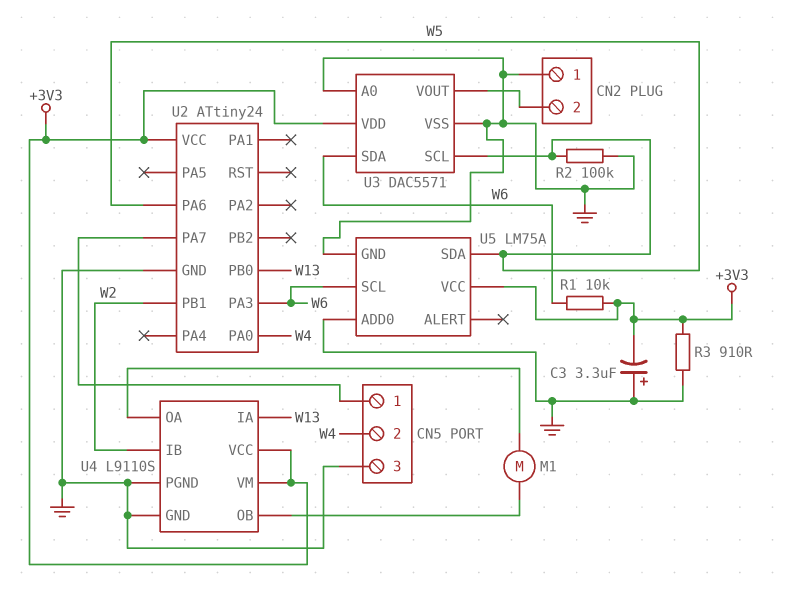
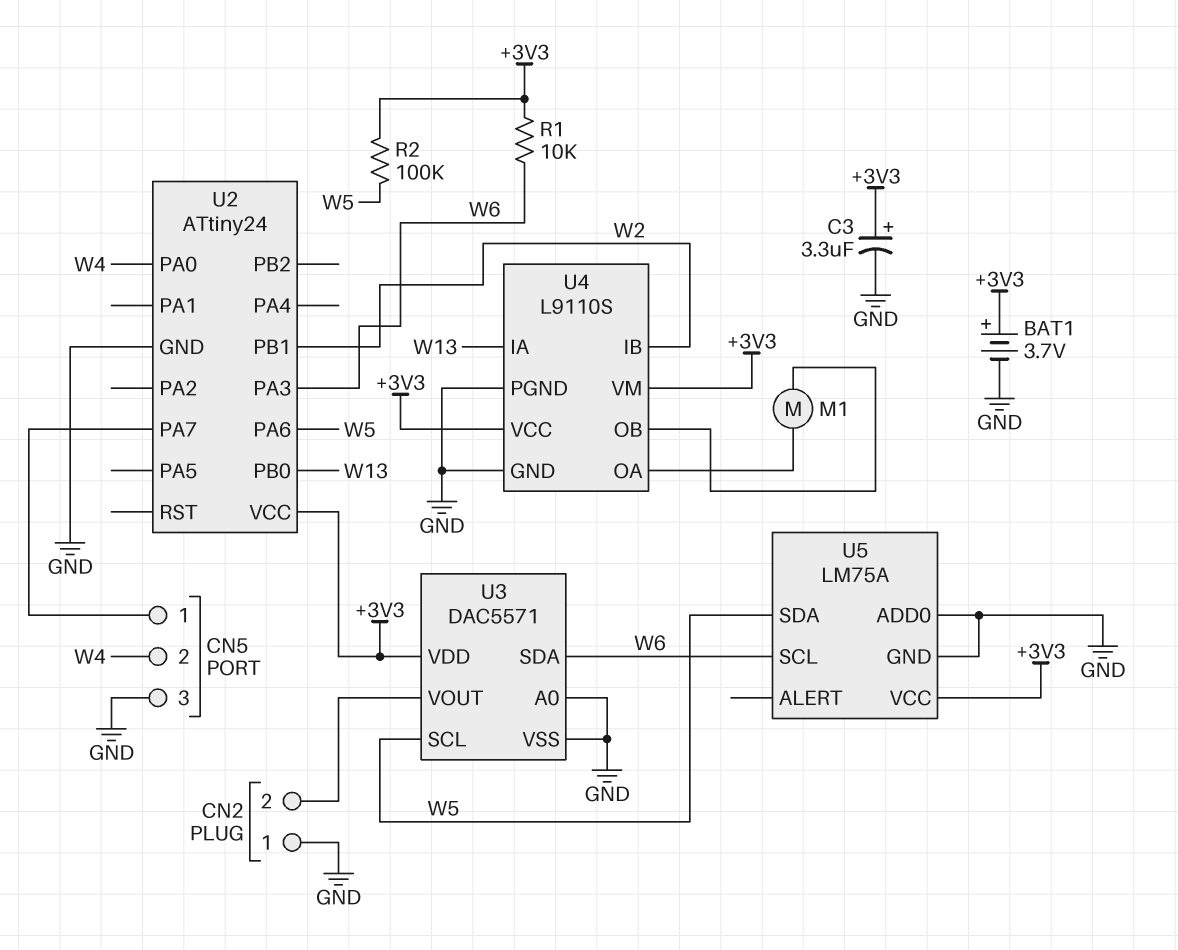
BAT1: none -> 3.7V (plus +3V3, minus GND)
C3: 3.3uF (plus GND, minus +3V3) -> 3.3uF (plus +3V3, minus GND)
R2: 100k (GND, W5) -> 100k (+3V3, W5)
R3: 910 (+3V3, GND) -> none

